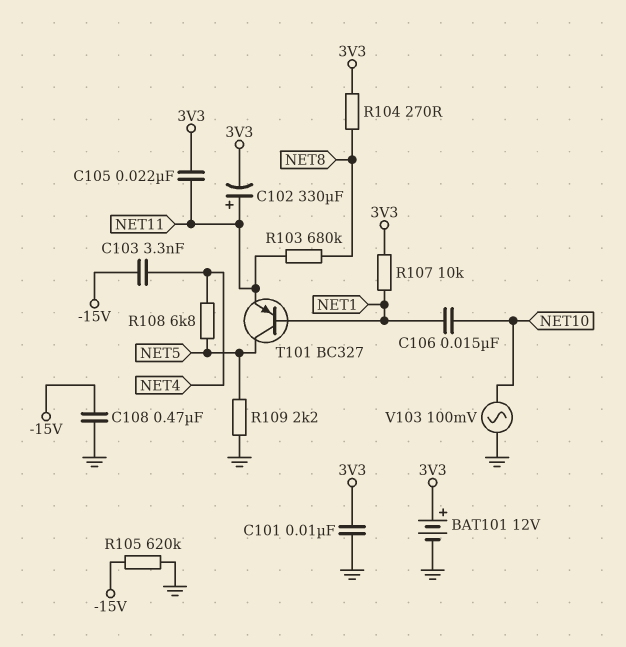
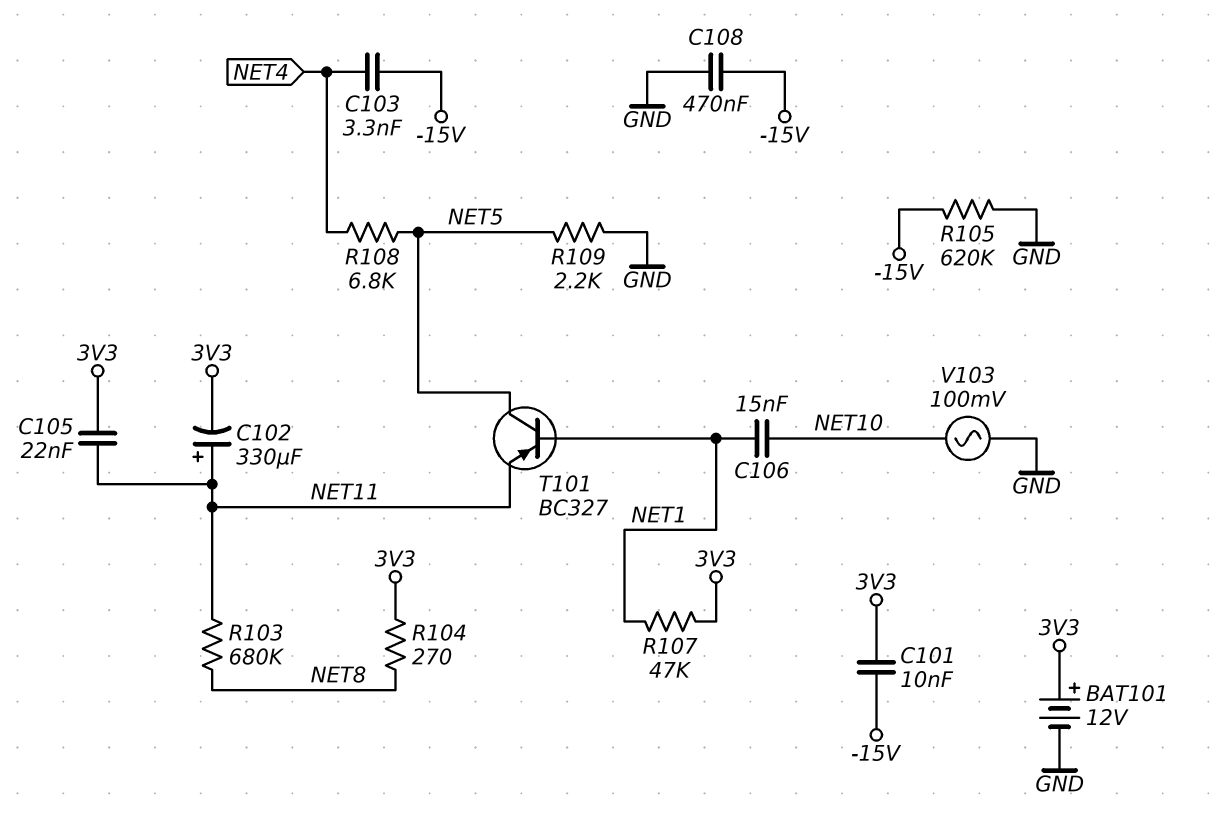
C101: 10nF (3V3, GND) -> 10nF (-15V, 3V3)
R107: 10k (3V3, NET1) -> 47k (3V3, NET1)

